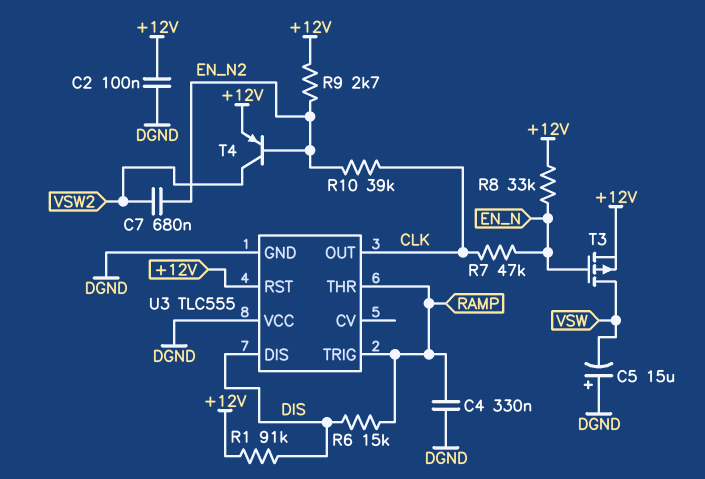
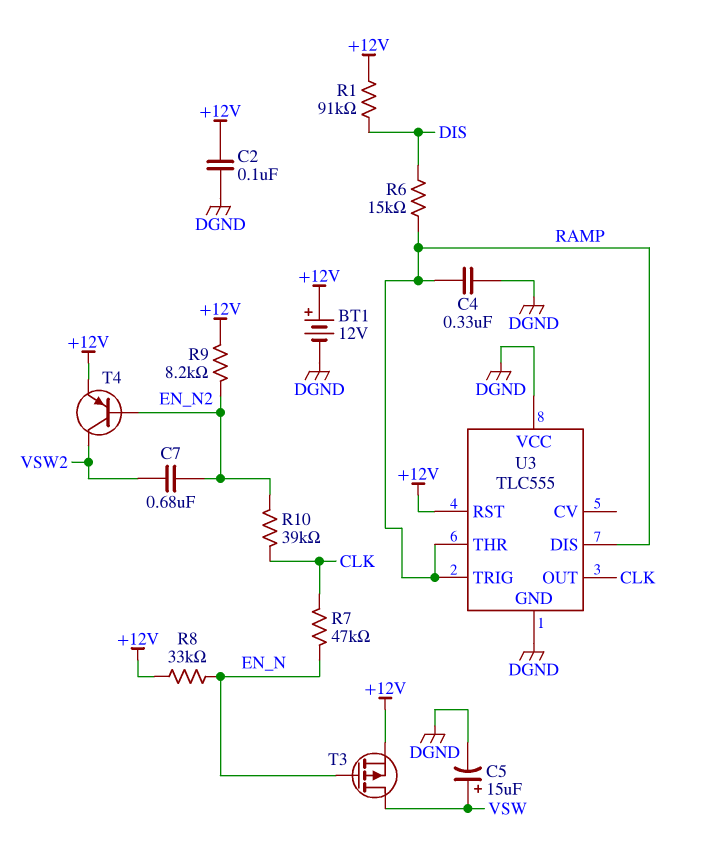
BT1: none -> 12V (plus +12V, minus DGND)
C5: 15uF (plus DGND, minus VSW) -> 15uF (plus VSW, minus DGND)
R9: 2.7k (+12V, EN_N2) -> 8.2k (+12V, EN_N2)
U3 pin DIS: DIS -> RAMP

